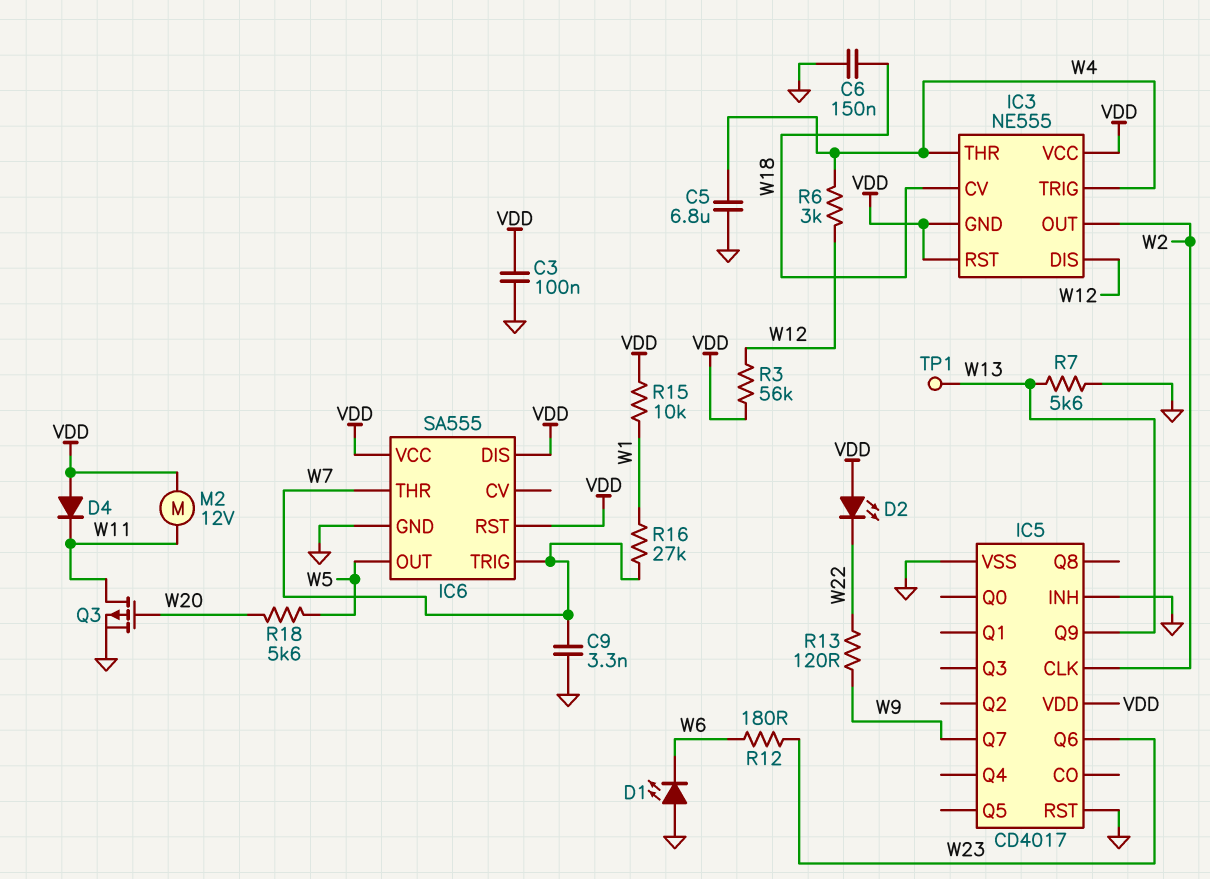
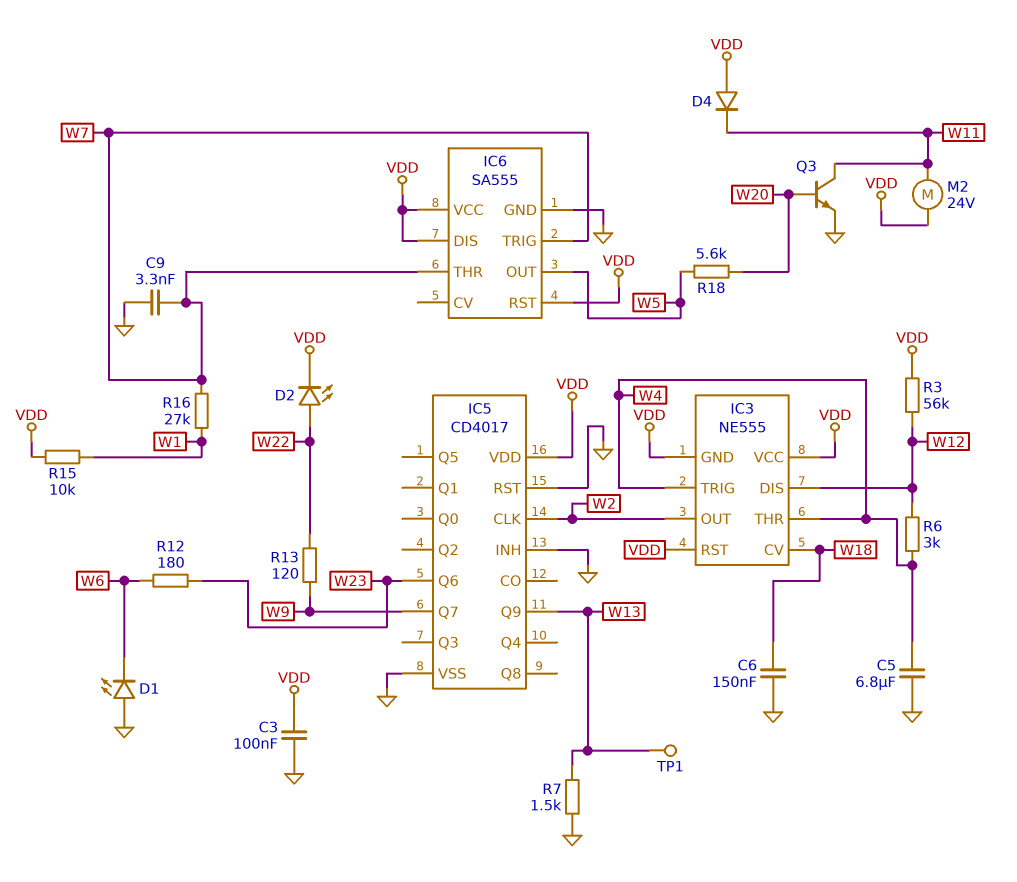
D2: LED (A VDD, K W22) -> LED (A W22, K VDD)
M2: motor 12V (VDD, W11) -> motor 24V (VDD, W11)
Q3: PMOS (G W20, D W11, S GND) -> NPN (B W20, C W11, E GND)
R7: 5.6k (GND, W13) -> 1.5k (GND, W13)

